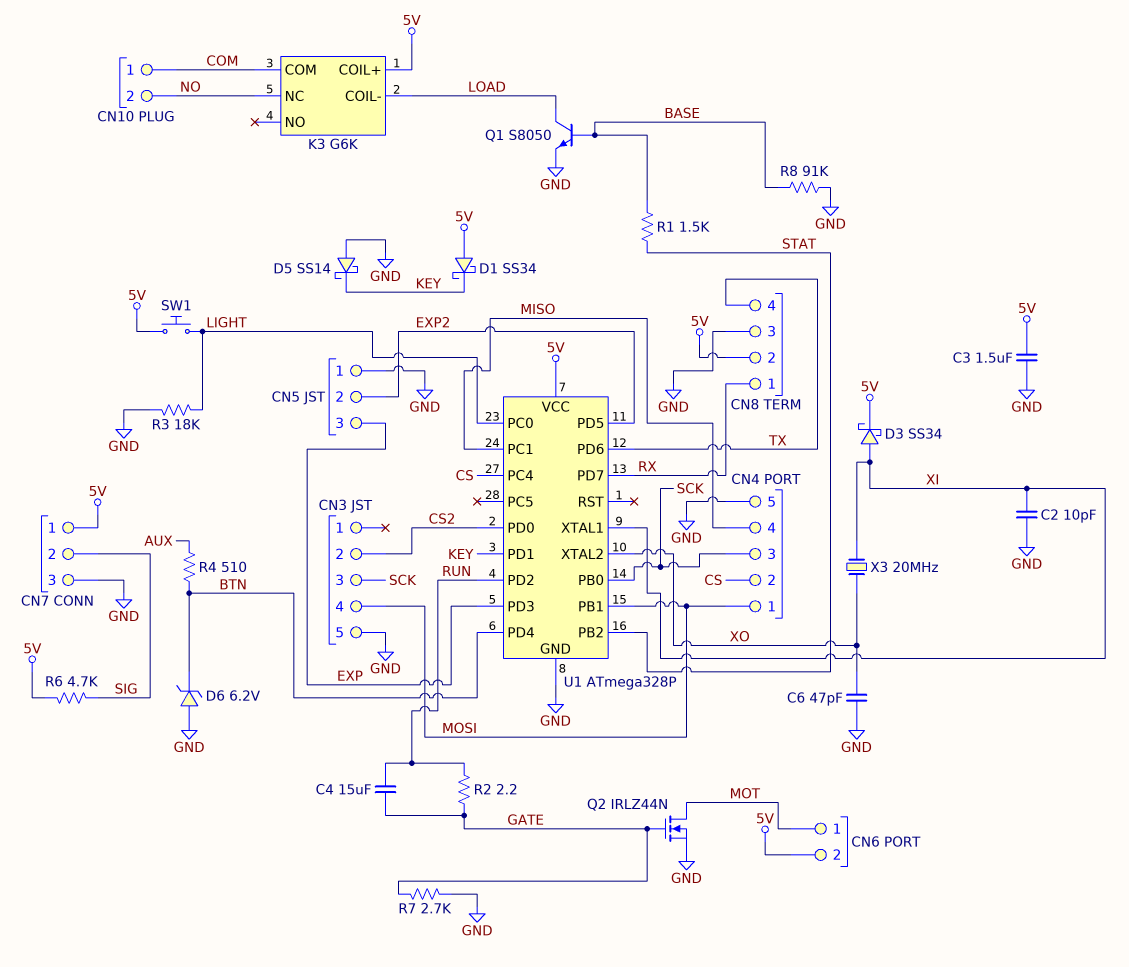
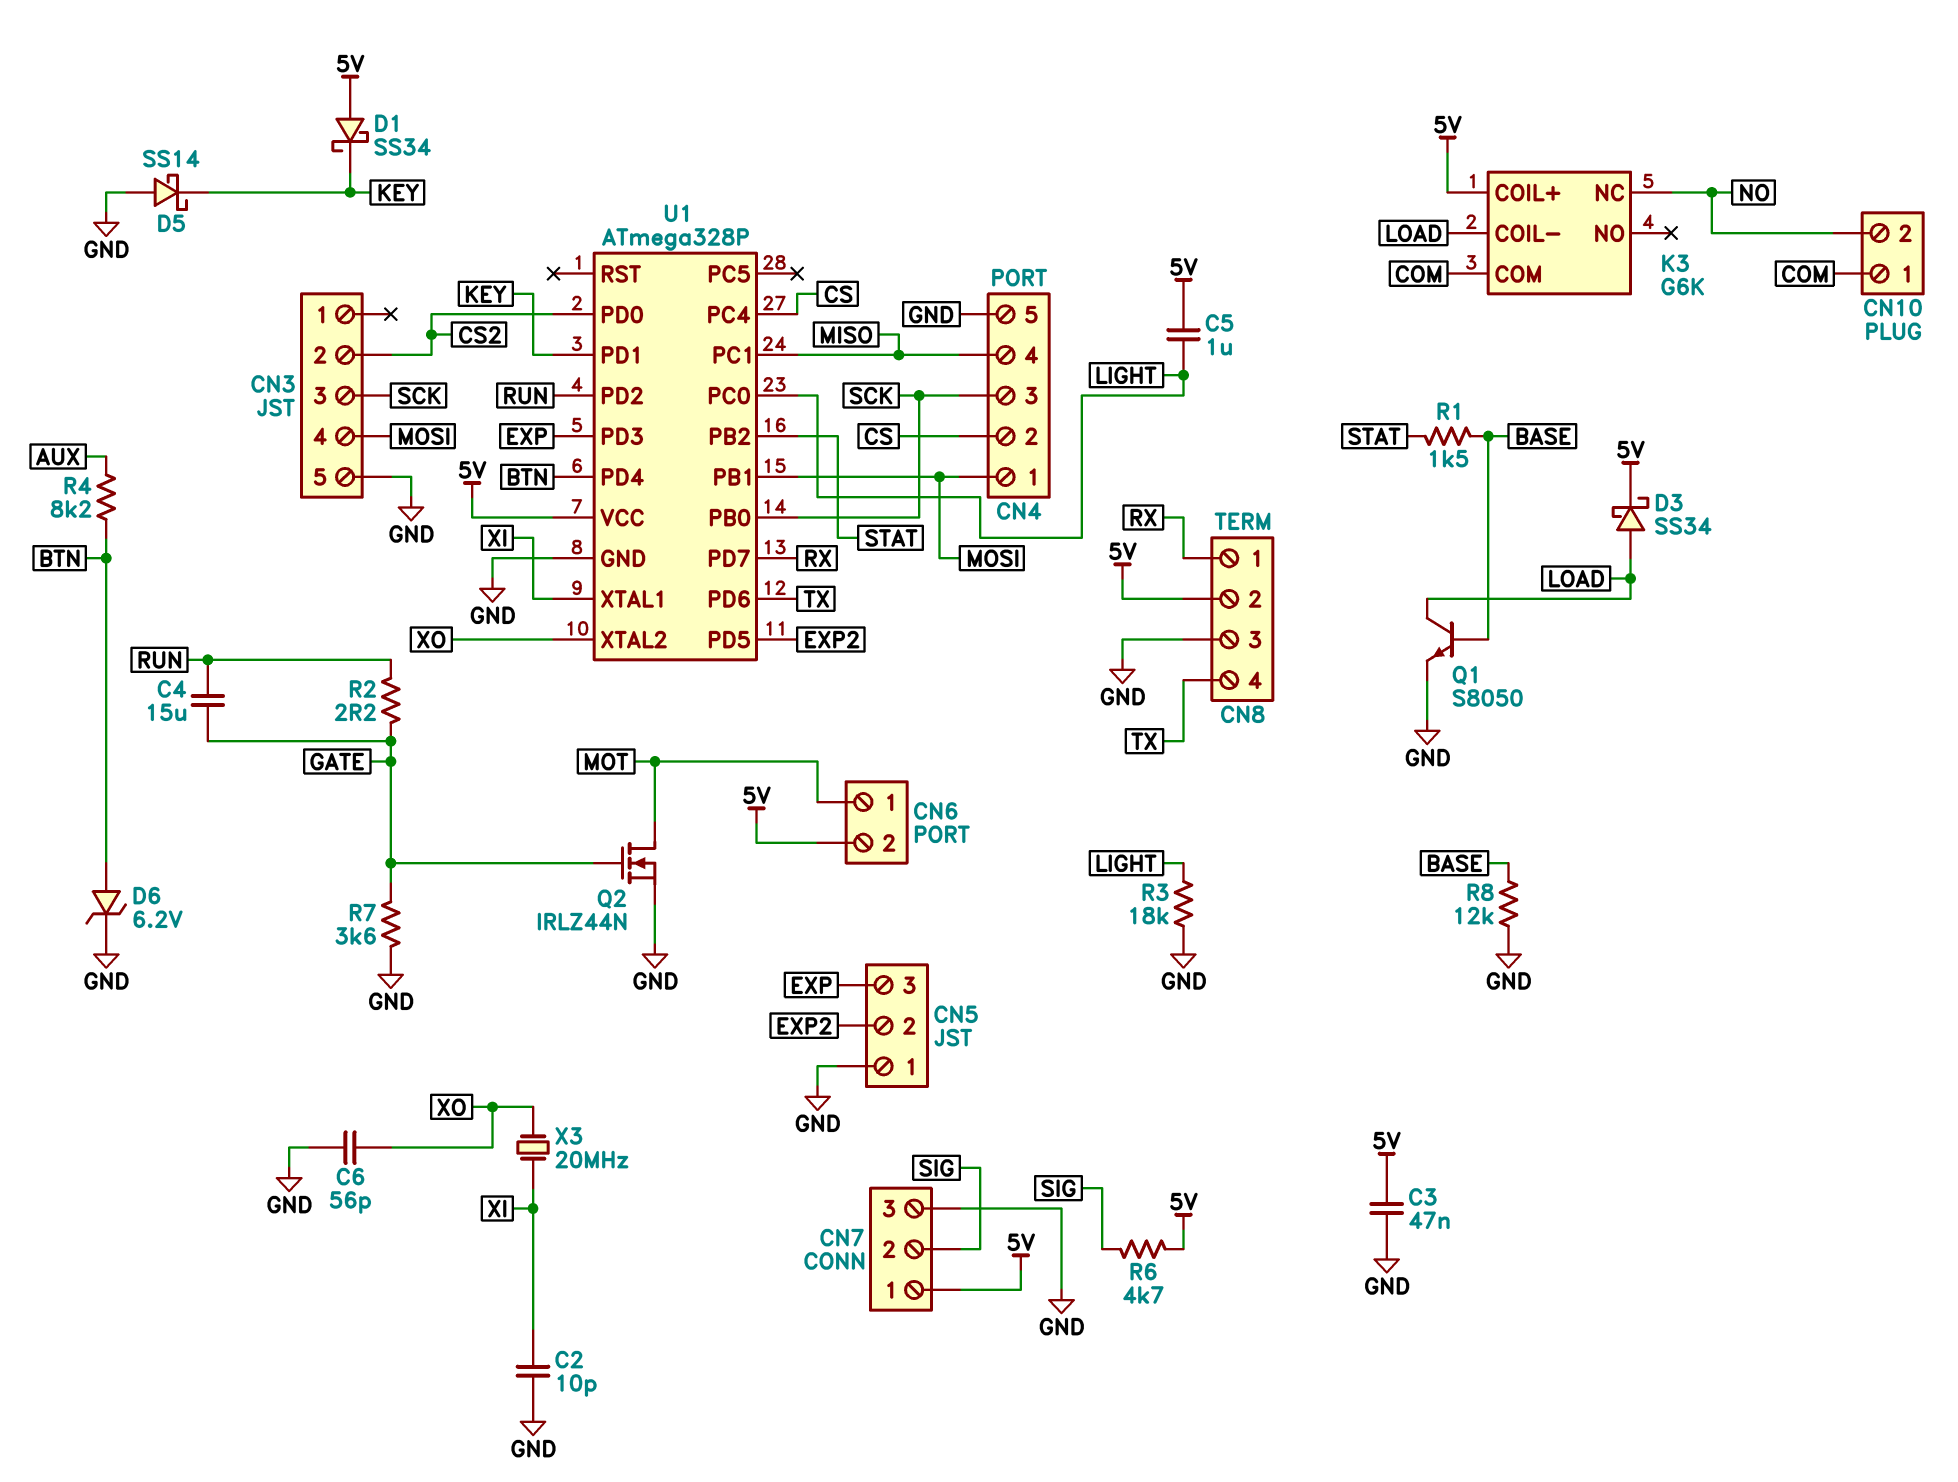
C3: 1.5uF (5V, GND) -> 47nF (5V, GND)
C5: none -> 1uF (5V, LIGHT)
C6: 47pF (GND, XO) -> 56pF (GND, XO)
D3: schottky SS34 (A XI, K 5V) -> schottky SS34 (A LOAD, K 5V)
D6: zener 6.2V (A GND, K BTN) -> zener 6.2V (A BTN, K GND)
R4: 510 (AUX, BTN) -> 8.2k (AUX, BTN)
R7: 2.7k (GATE, GND) -> 3.6k (GATE, GND)
R8: 91k (BASE, GND) -> 12k (BASE, GND)
SW1: button (5V, LIGHT) -> none

